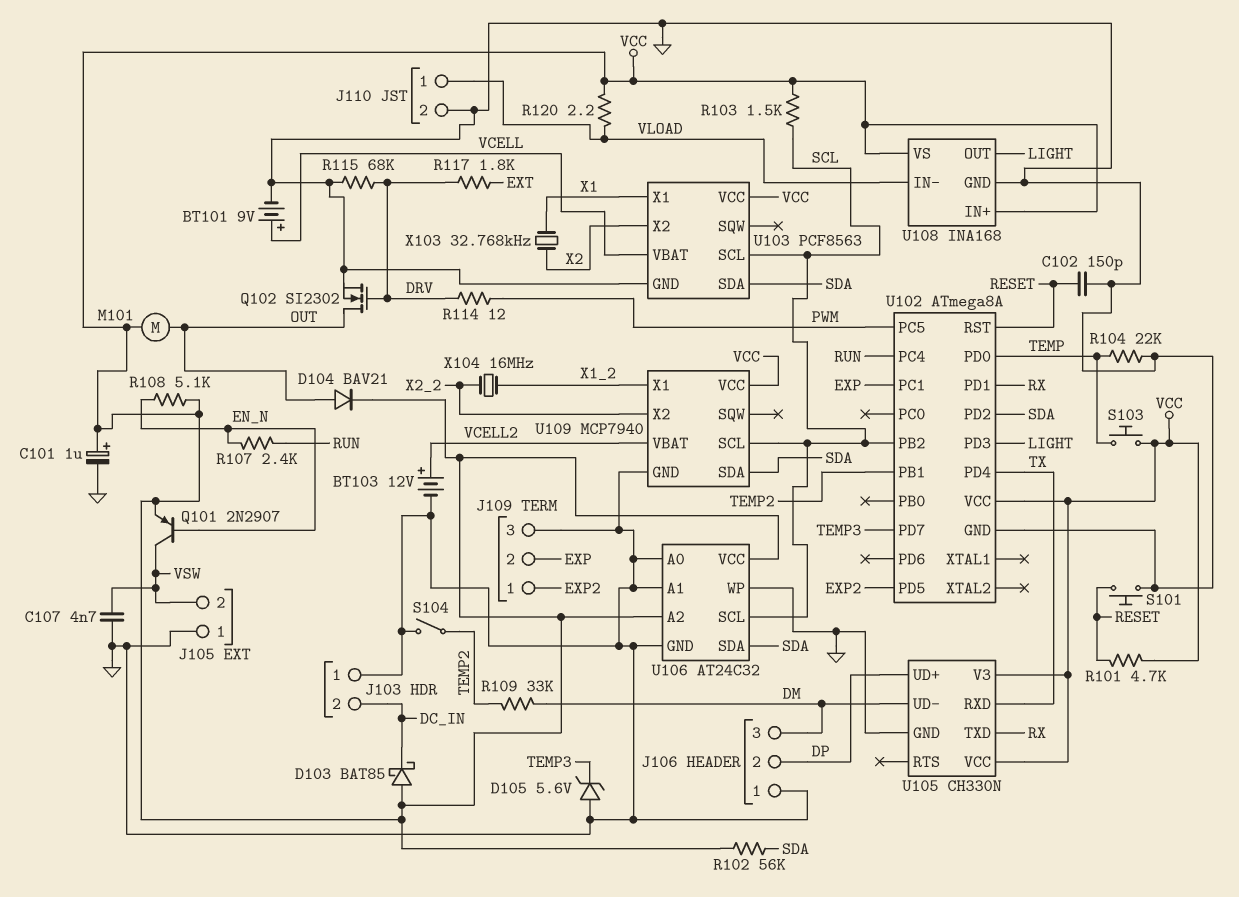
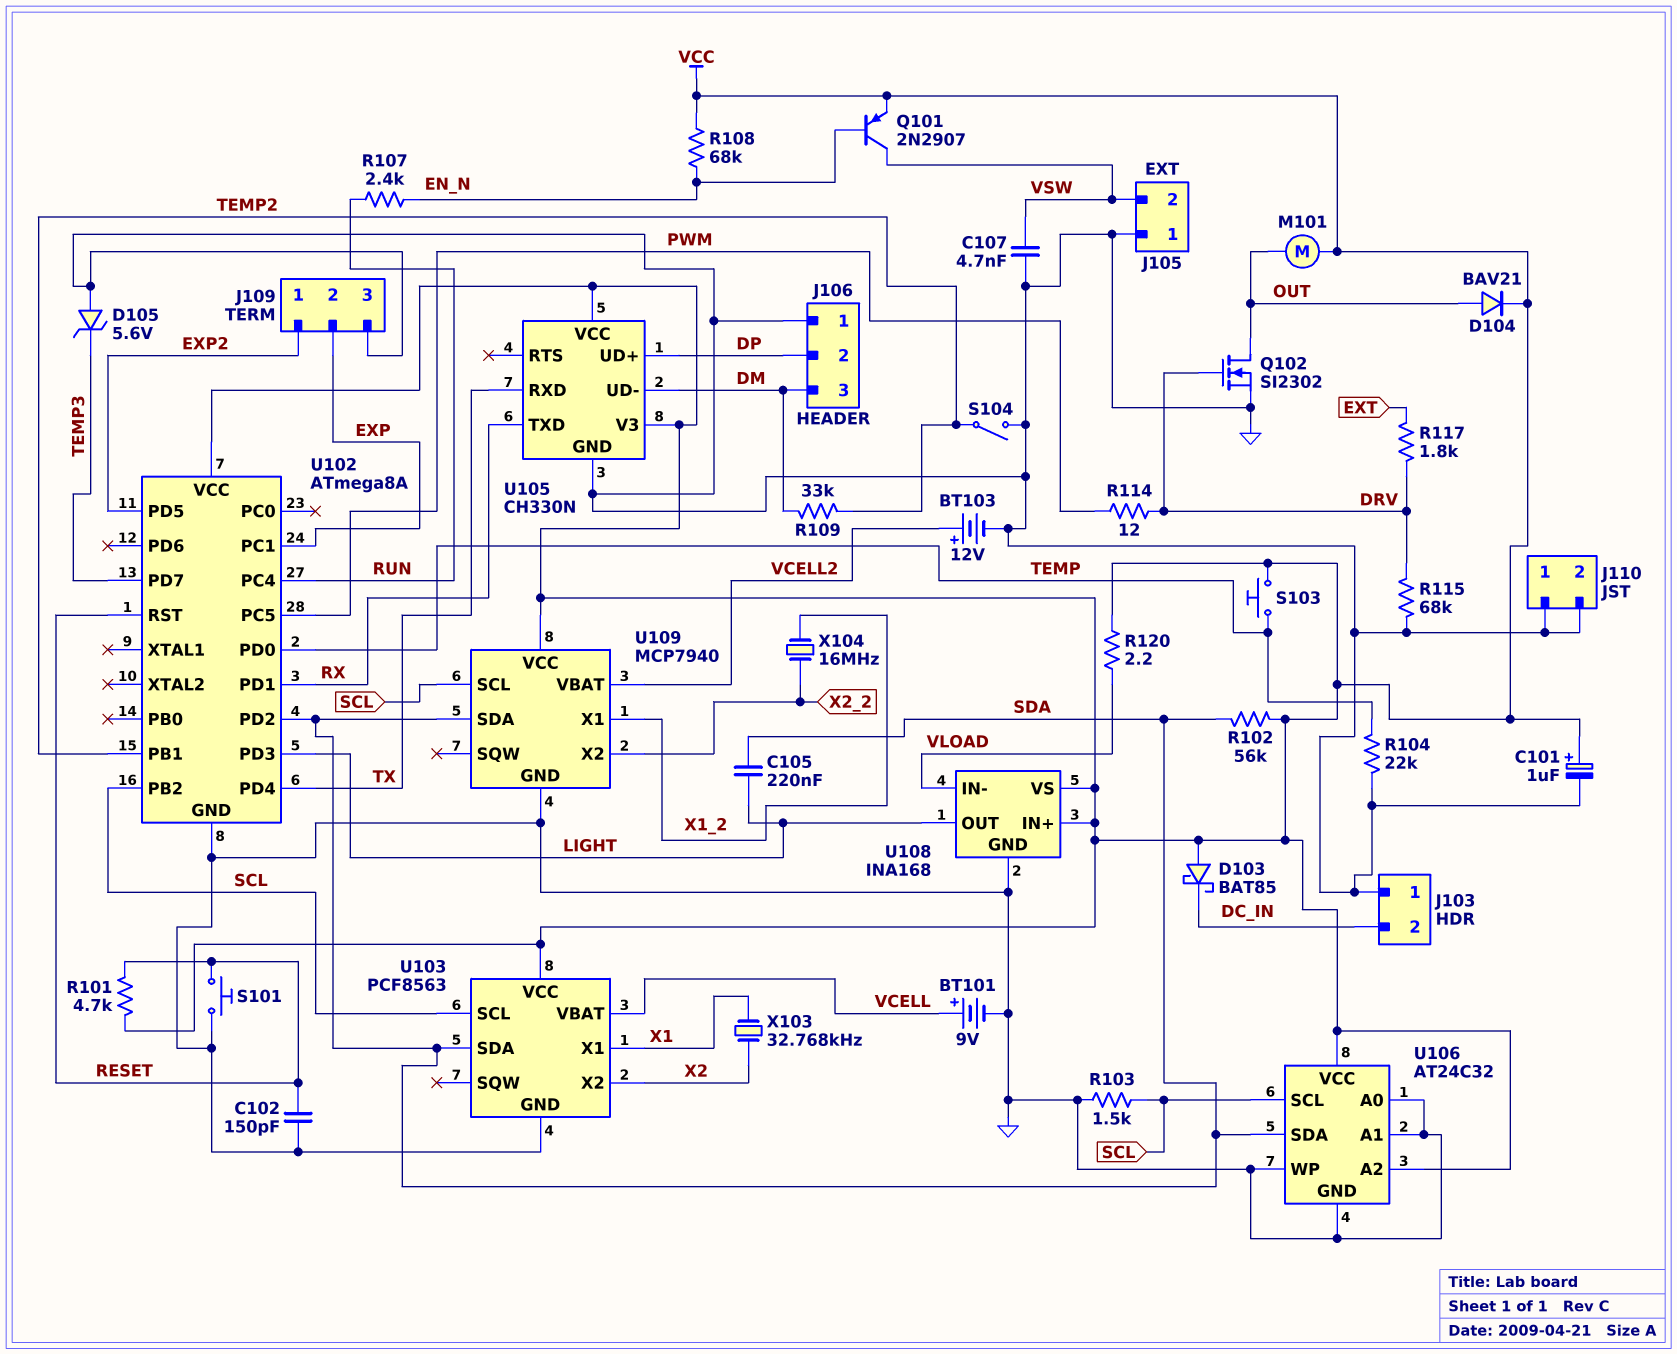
C105: none -> 220nF (LIGHT, SDA)
J110 pin 1: VLOAD -> GND
R103: 1.5k (SCL, VCC) -> 1.5k (GND, SCL)
R108: 5.1k (EN_N, VCC) -> 68k (EN_N, VCC)

